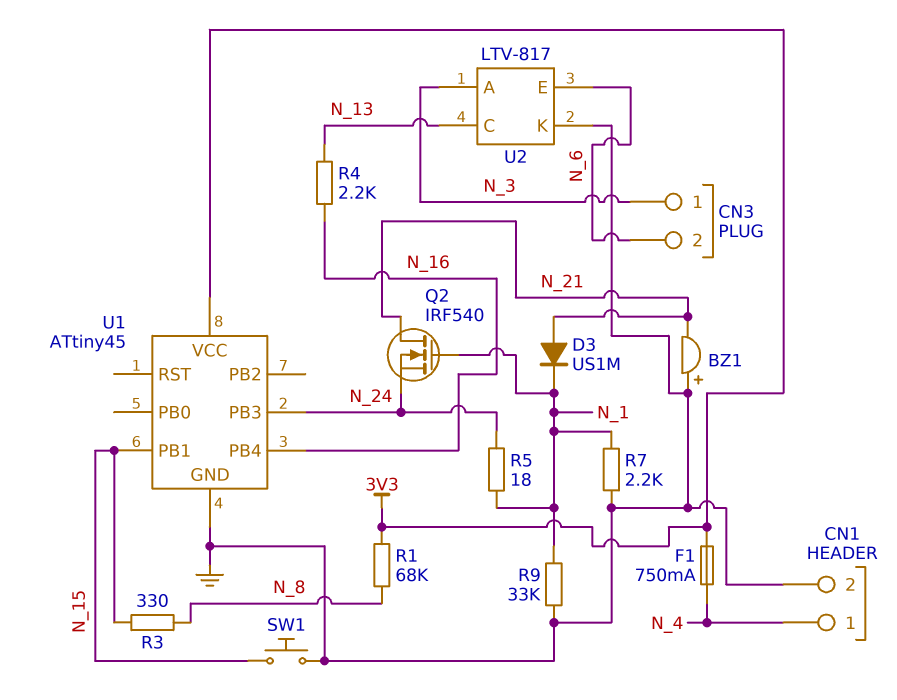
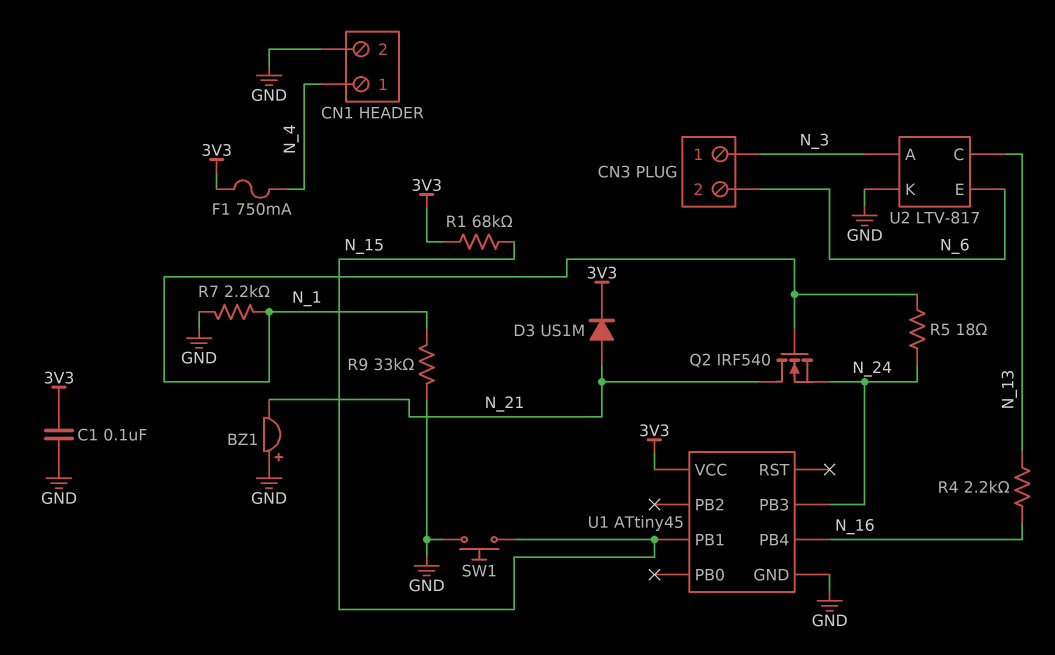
C1: none -> 100nF (3V3, GND)
D3: diode US1M (A N_21, K N_1) -> diode US1M (A N_21, K 3V3)
R1: 68k (3V3, N_8) -> 68k (3V3, N_15)
R3: 330 (N_8, N_15) -> none

